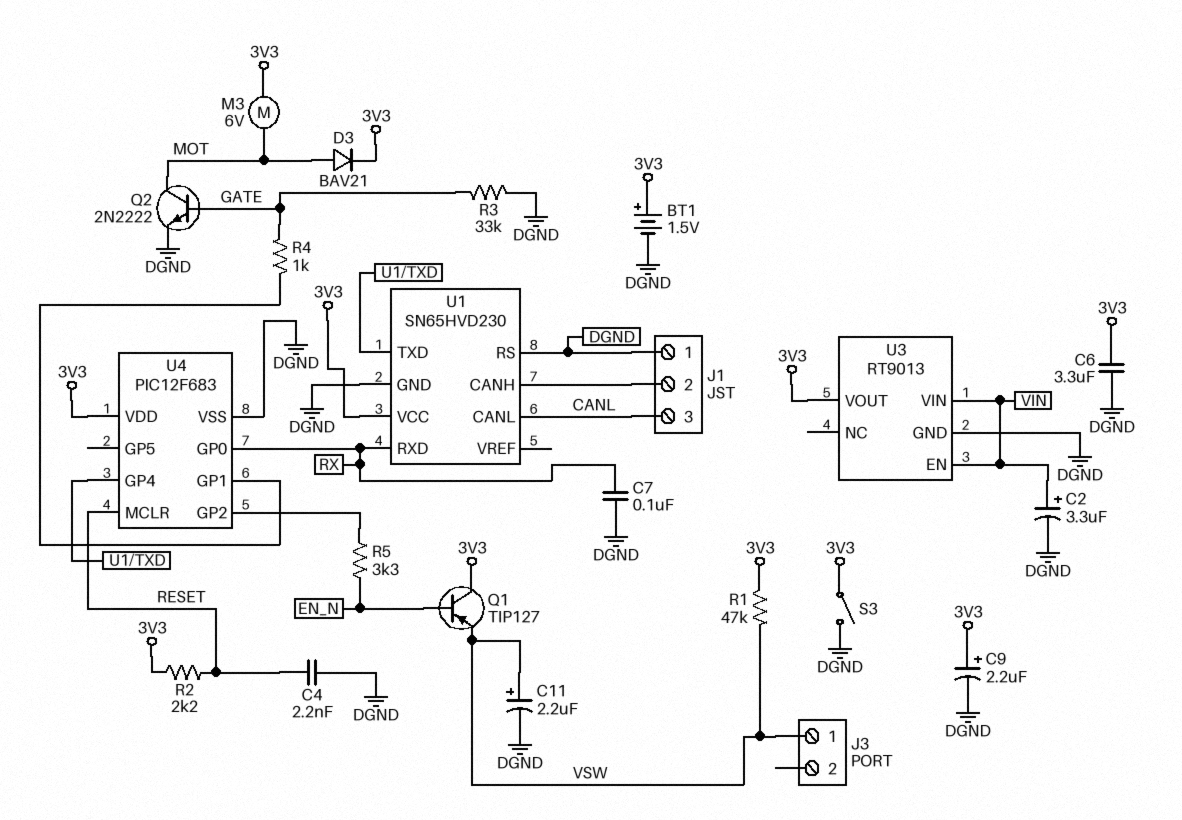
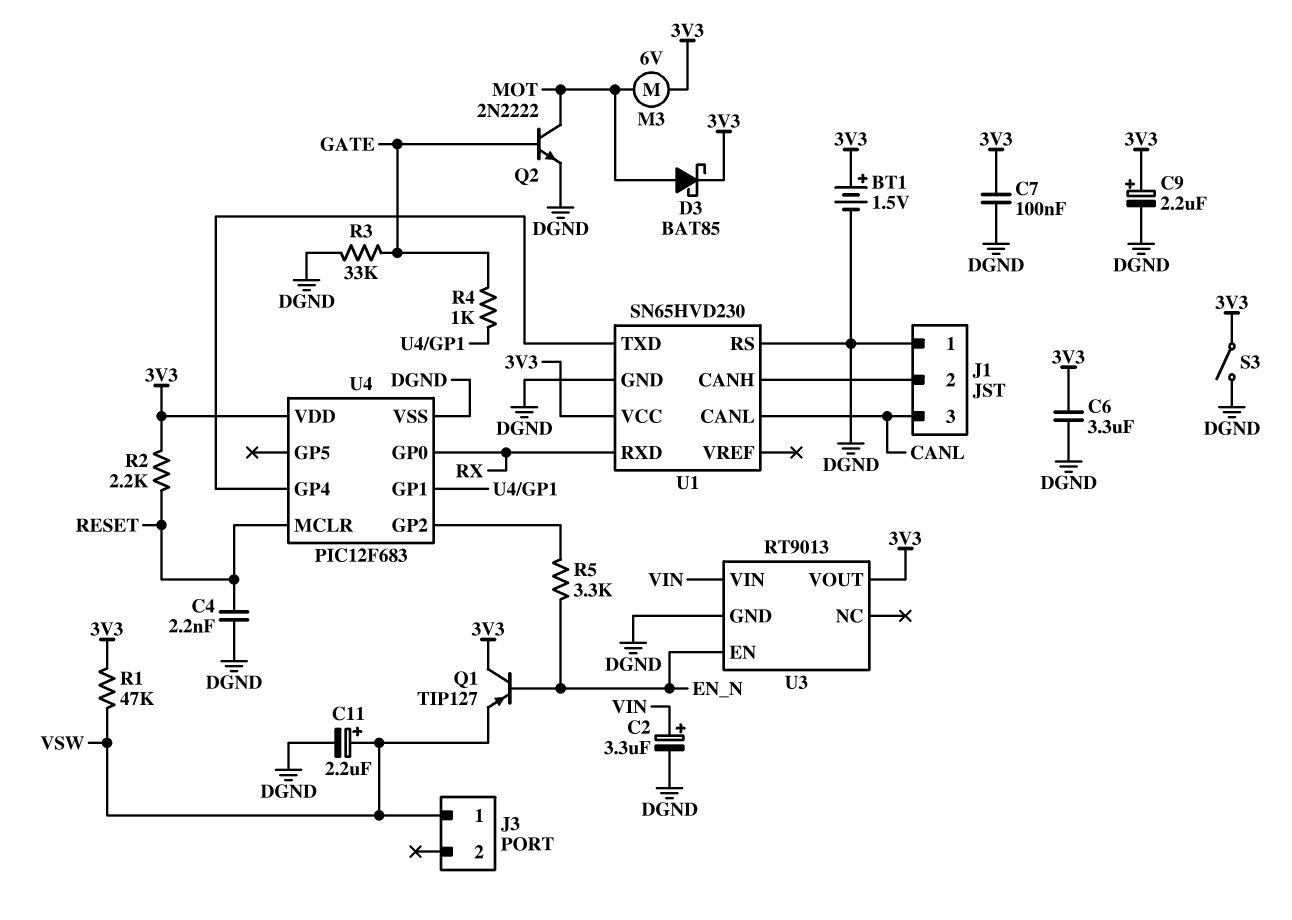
C7: 100nF (DGND, RX) -> 100nF (3V3, DGND)
D3: diode BAV21 (A MOT, K 3V3) -> schottky BAT85 (A MOT, K 3V3)
U3 pin EN: VIN -> EN_N

